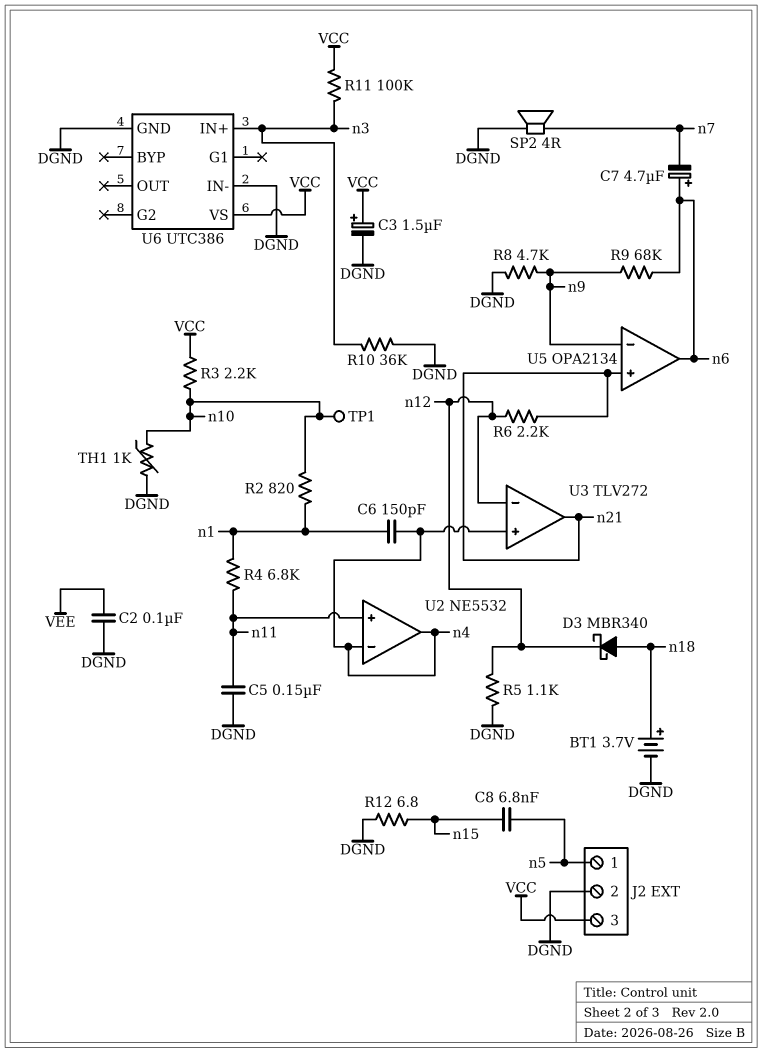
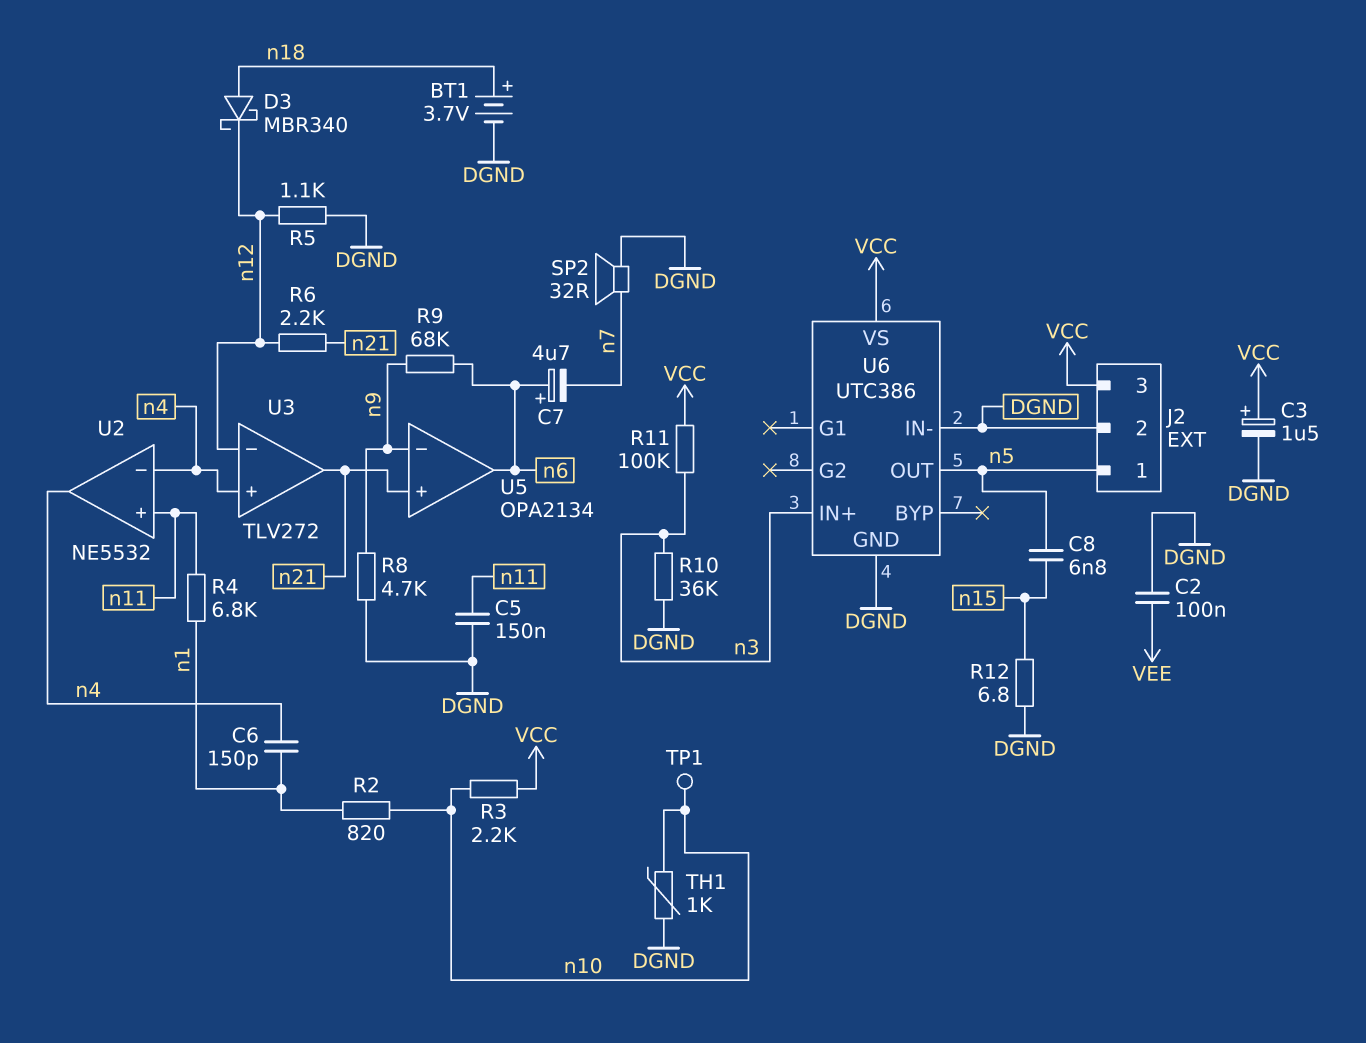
SP2: speaker 4R (DGND, n7) -> speaker 32R (DGND, n7)
U6 pin OUT: none -> n5

